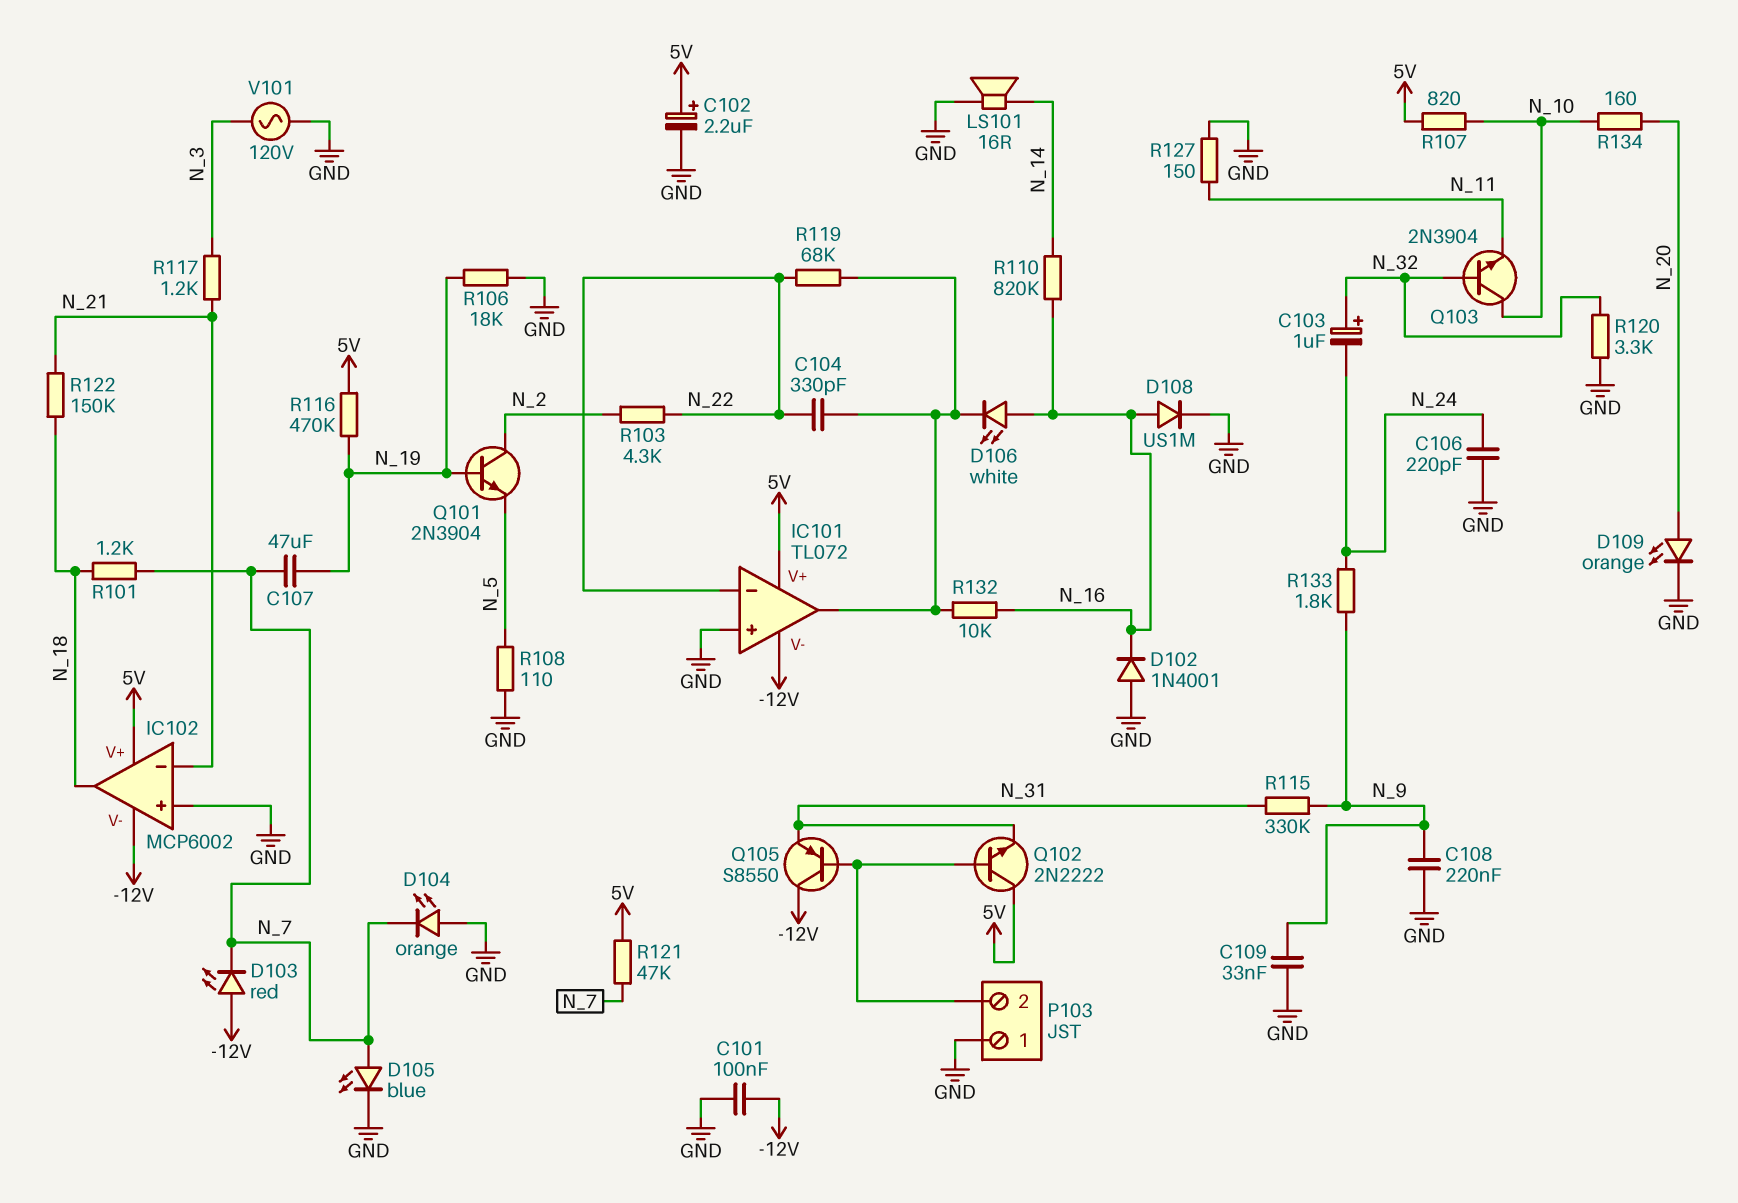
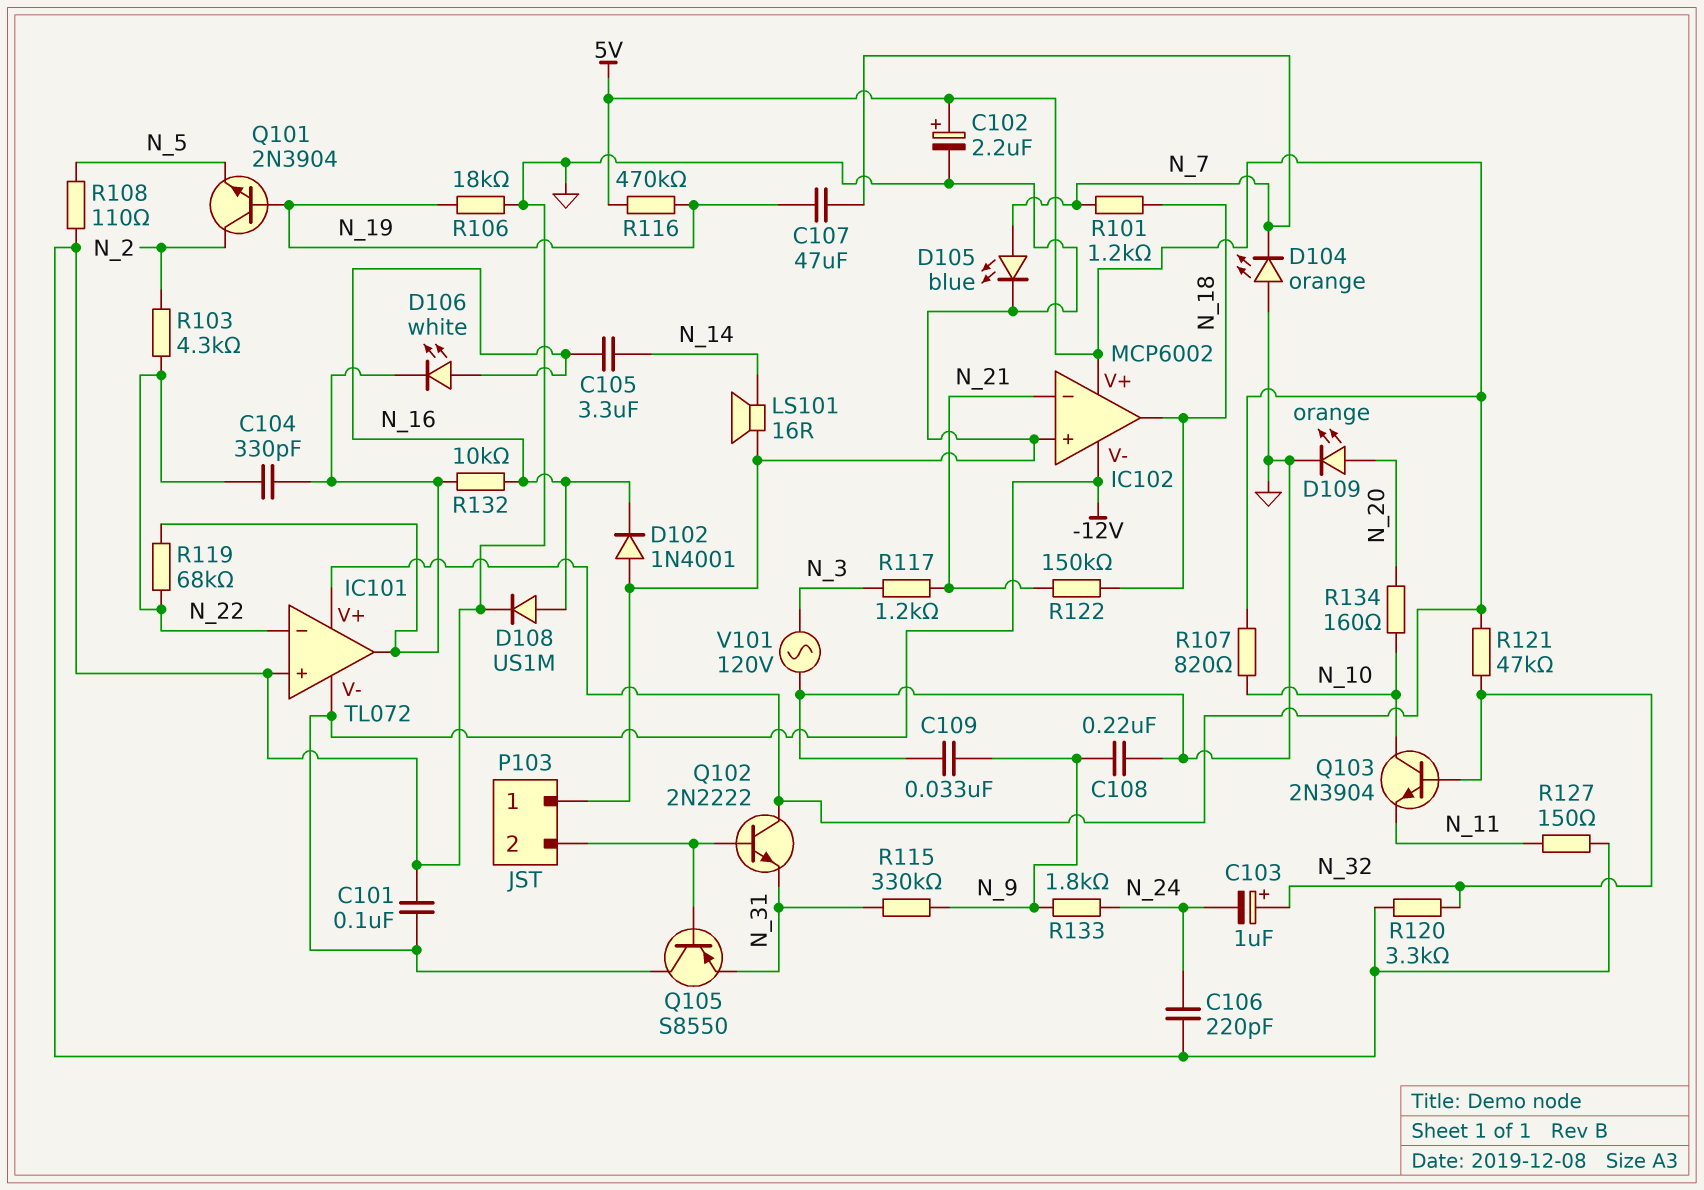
C105: none -> 3.3uF (N_14, N_16)
D103: LED red (A -12V, K N_7) -> none
R110: 820k (N_14, N_16) -> none
R121: 47k (5V, N_7) -> 47k (5V, N_32)

